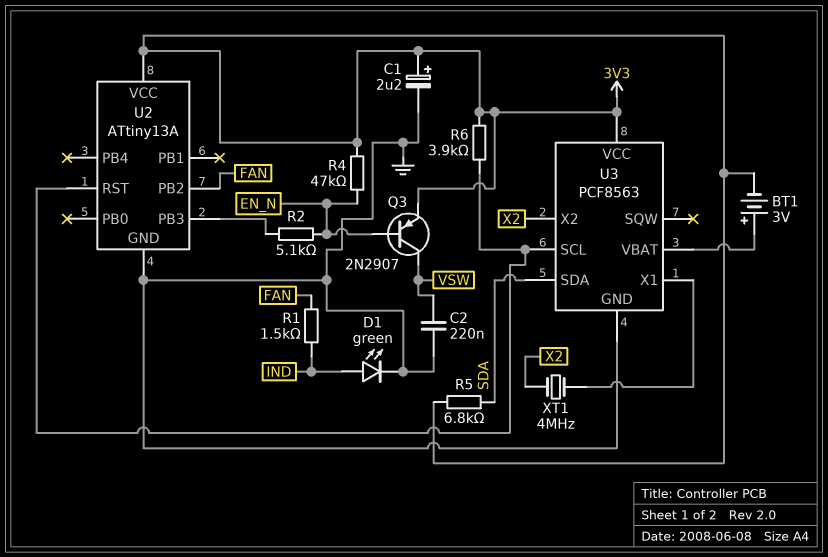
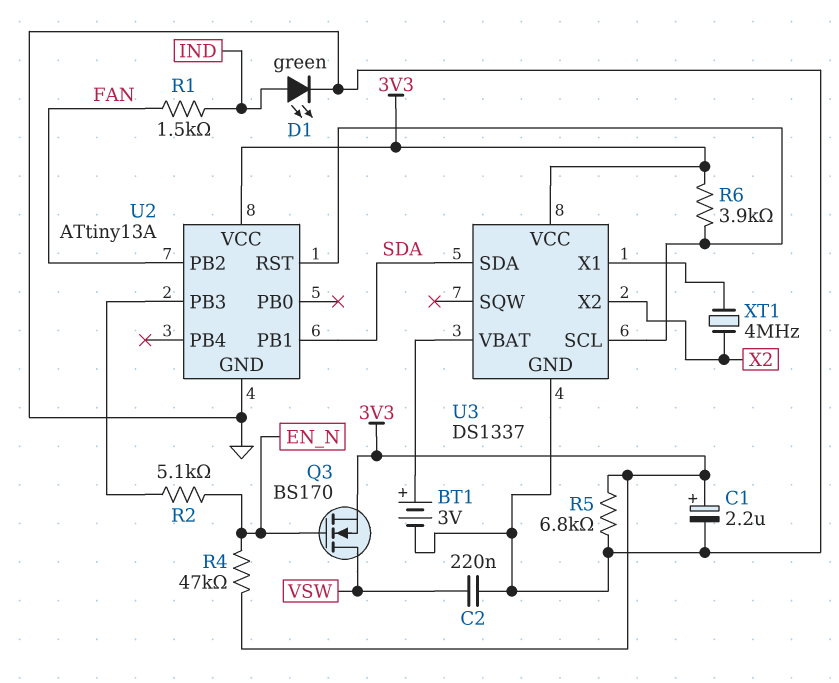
BT1: 3V (plus U3/VBAT, minus 3V3) -> 3V (plus U3/VBAT, minus GND)
Q3: PNP 2N2907 (B EN_N, C VSW, E 3V3) -> NMOS BS170 (G EN_N, D VSW, S 3V3)
R5: 6.8k (3V3, SDA) -> 6.8k (3V3, GND)
U2 pin PB1: none -> SDA
U3: PCF8563 -> DS1337

